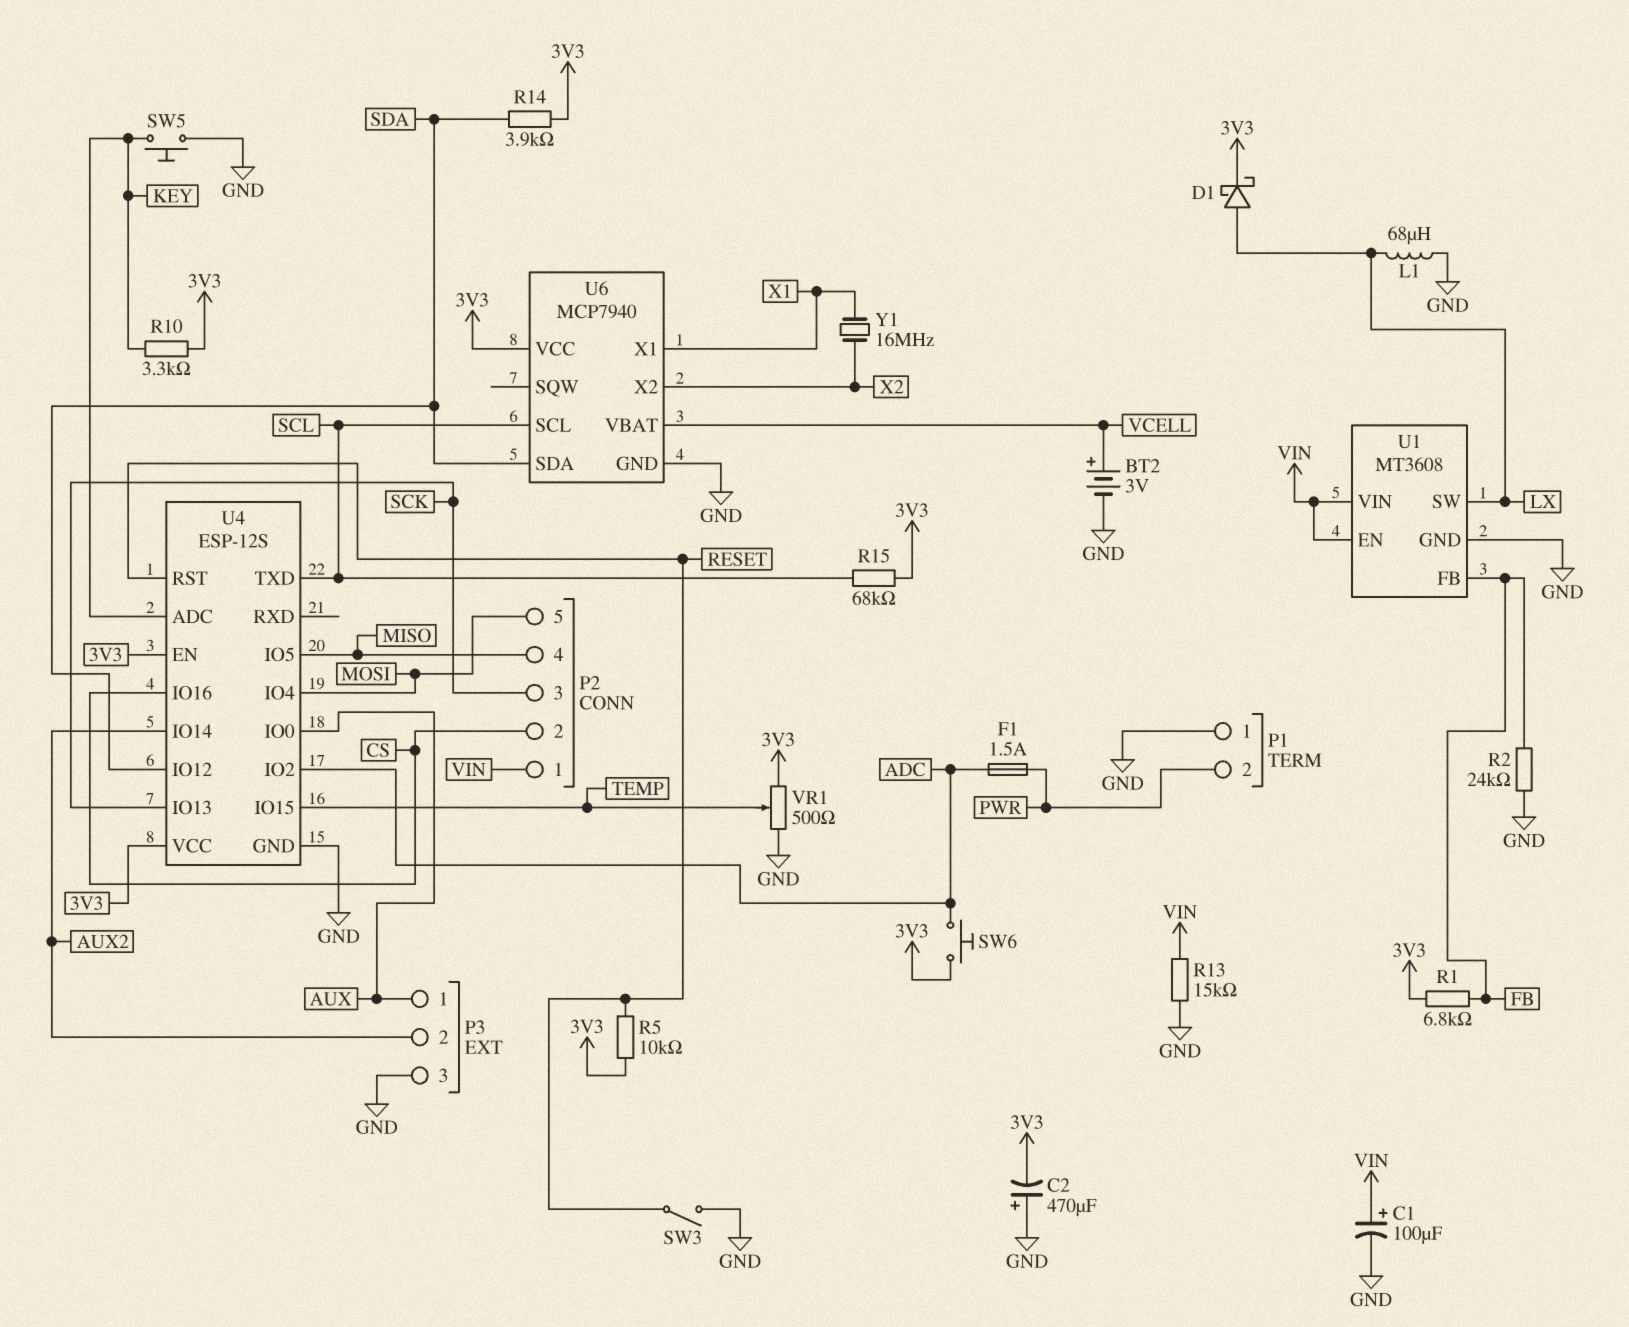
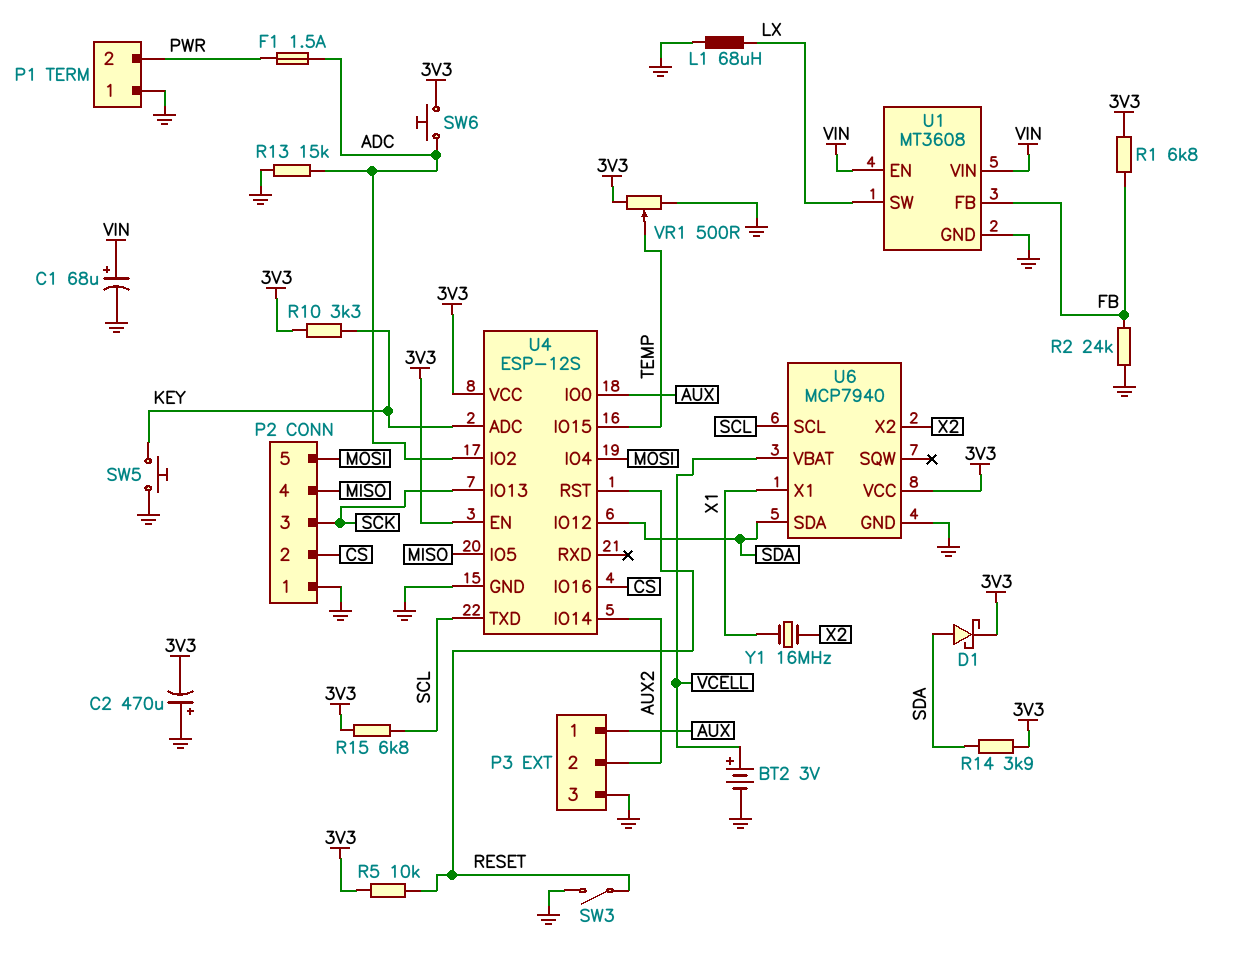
C1: 100uF (plus VIN, minus GND) -> 68uF (plus VIN, minus GND)
D1: schottky (A LX, K 3V3) -> schottky (A SDA, K 3V3)
P2 pin 1: VIN -> GND
R13: 15k (GND, VIN) -> 15k (ADC, GND)
R15: 68k (3V3, SCL) -> 6.8k (3V3, SCL)

